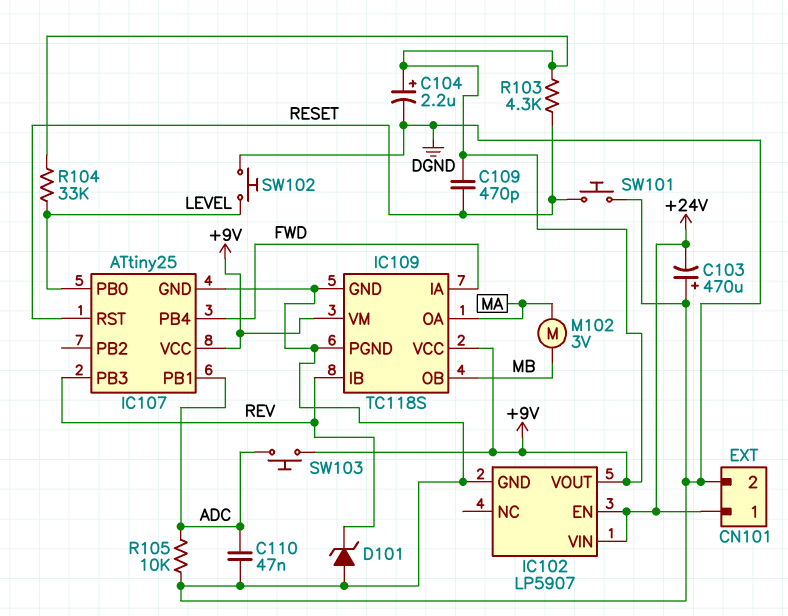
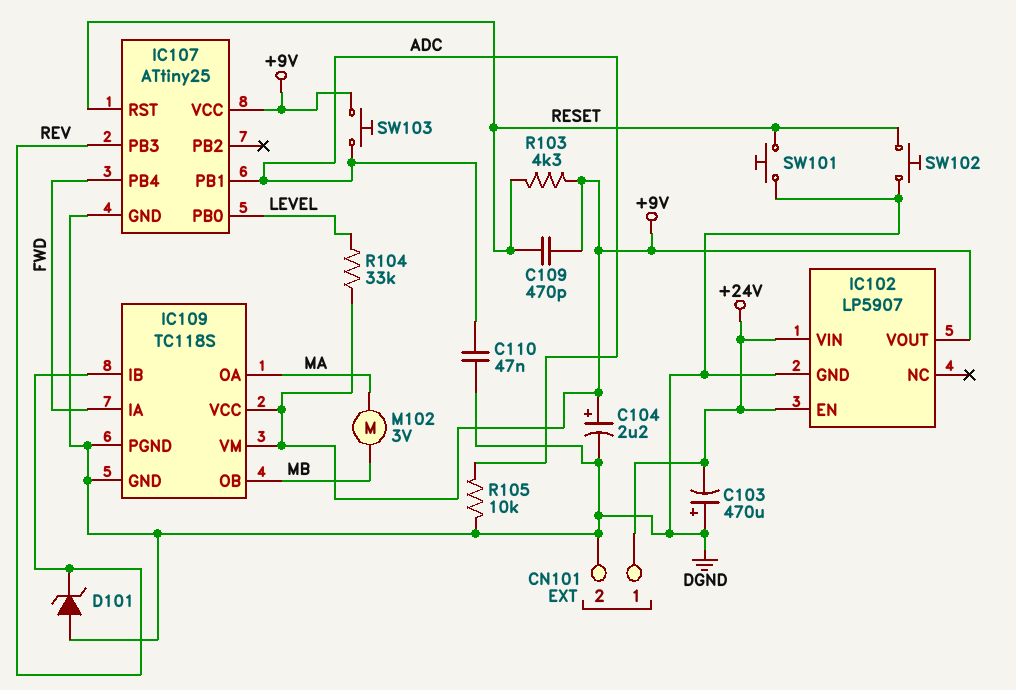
SW102: button (DGND, LEVEL) -> button (DGND, RESET)

